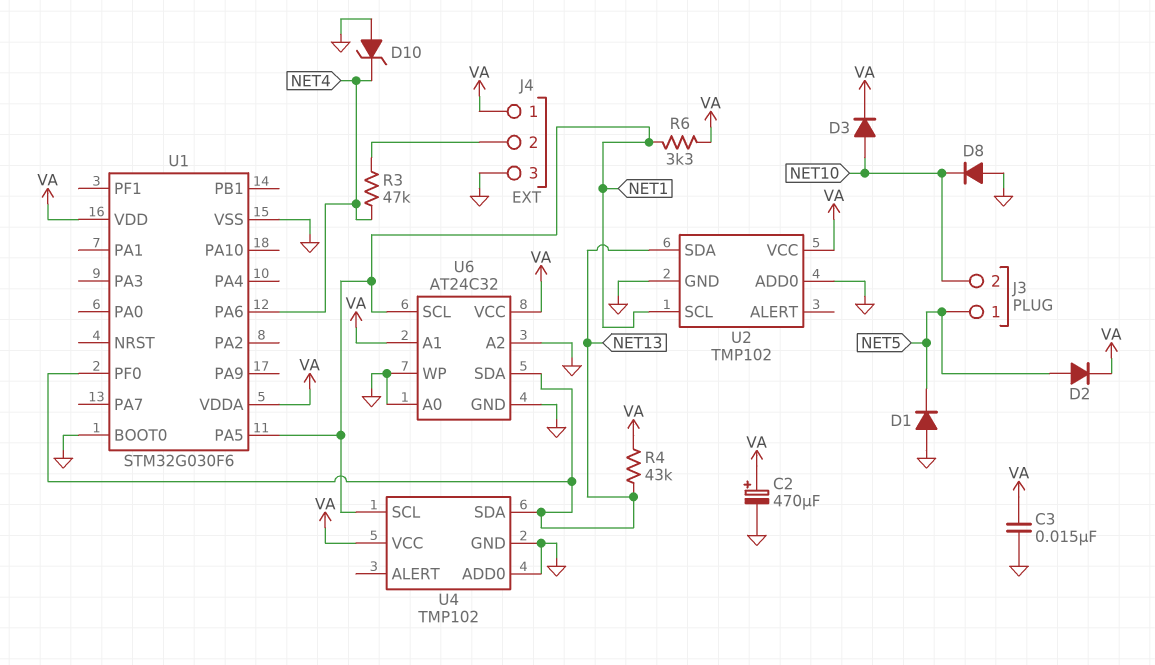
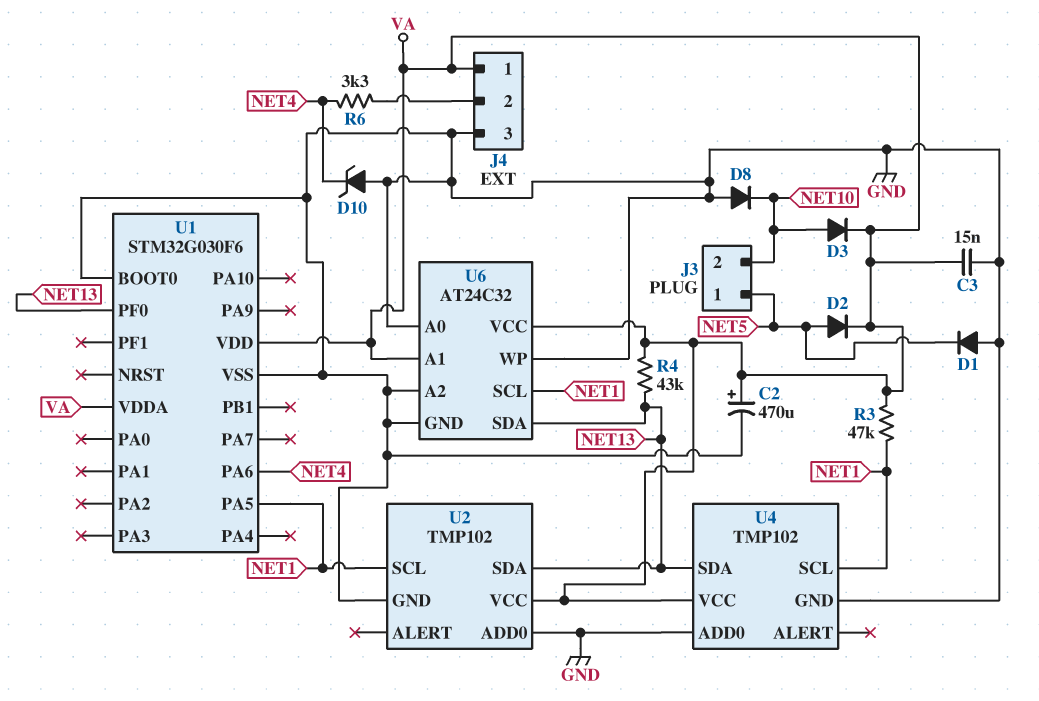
R3: 47k (J4/2, NET4) -> 47k (NET1, VA)
R6: 3.3k (NET1, VA) -> 3.3k (J4/2, NET4)

